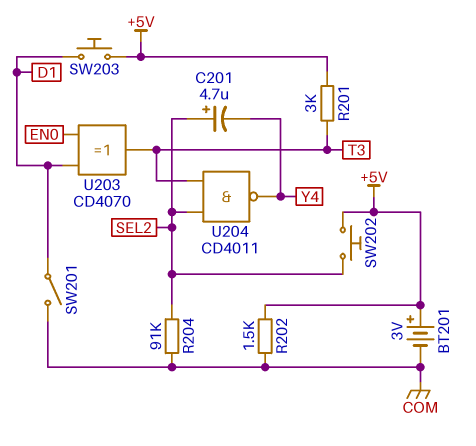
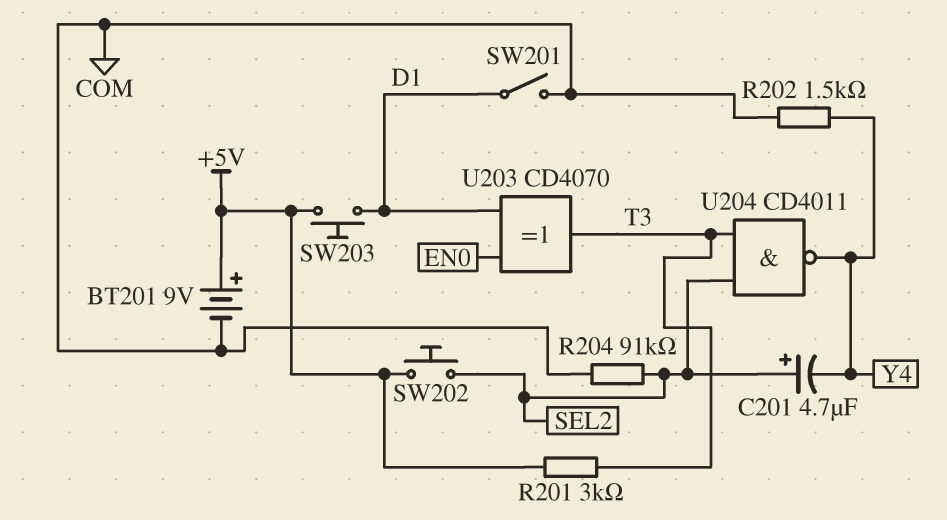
BT201: 3V (plus +5V, minus COM) -> 9V (plus +5V, minus COM)
R202: 1.5k (+5V, COM) -> 1.5k (COM, Y4)

